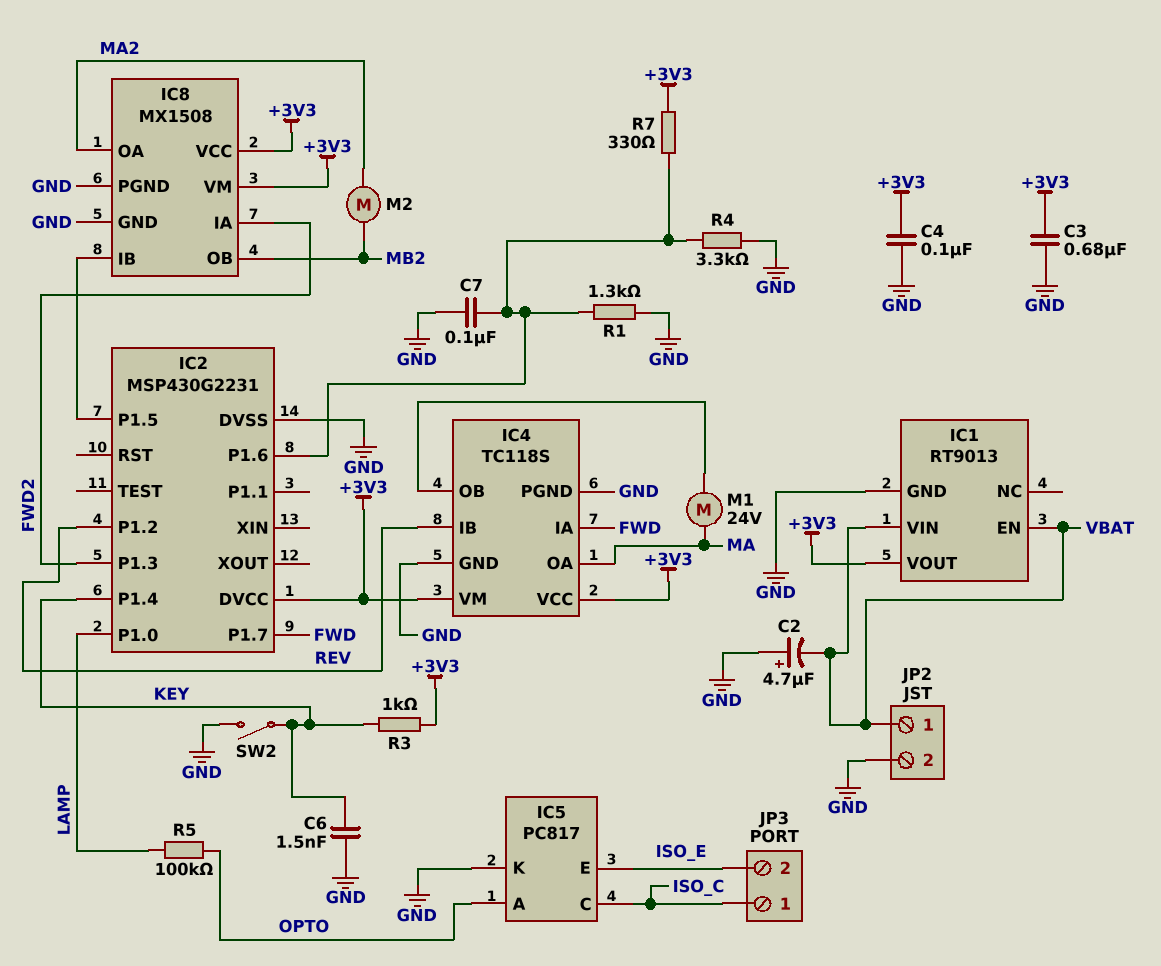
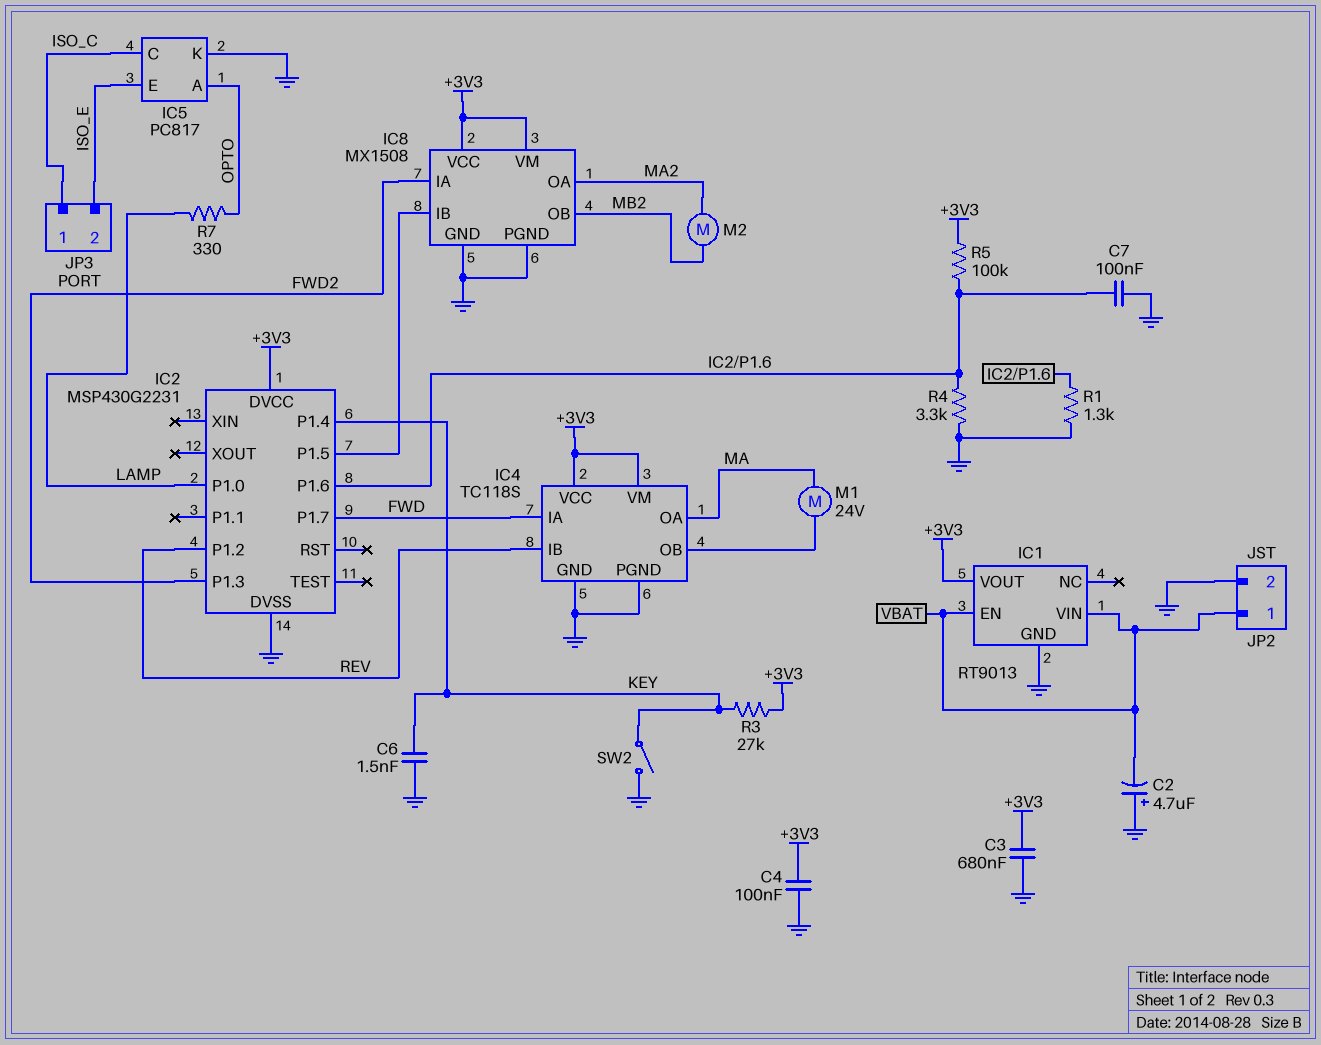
R3: 1k (+3V3, KEY) -> 27k (+3V3, KEY)
R5: 100k (LAMP, OPTO) -> 100k (+3V3, IC2/P1.6)
R7: 330 (+3V3, IC2/P1.6) -> 330 (LAMP, OPTO)

